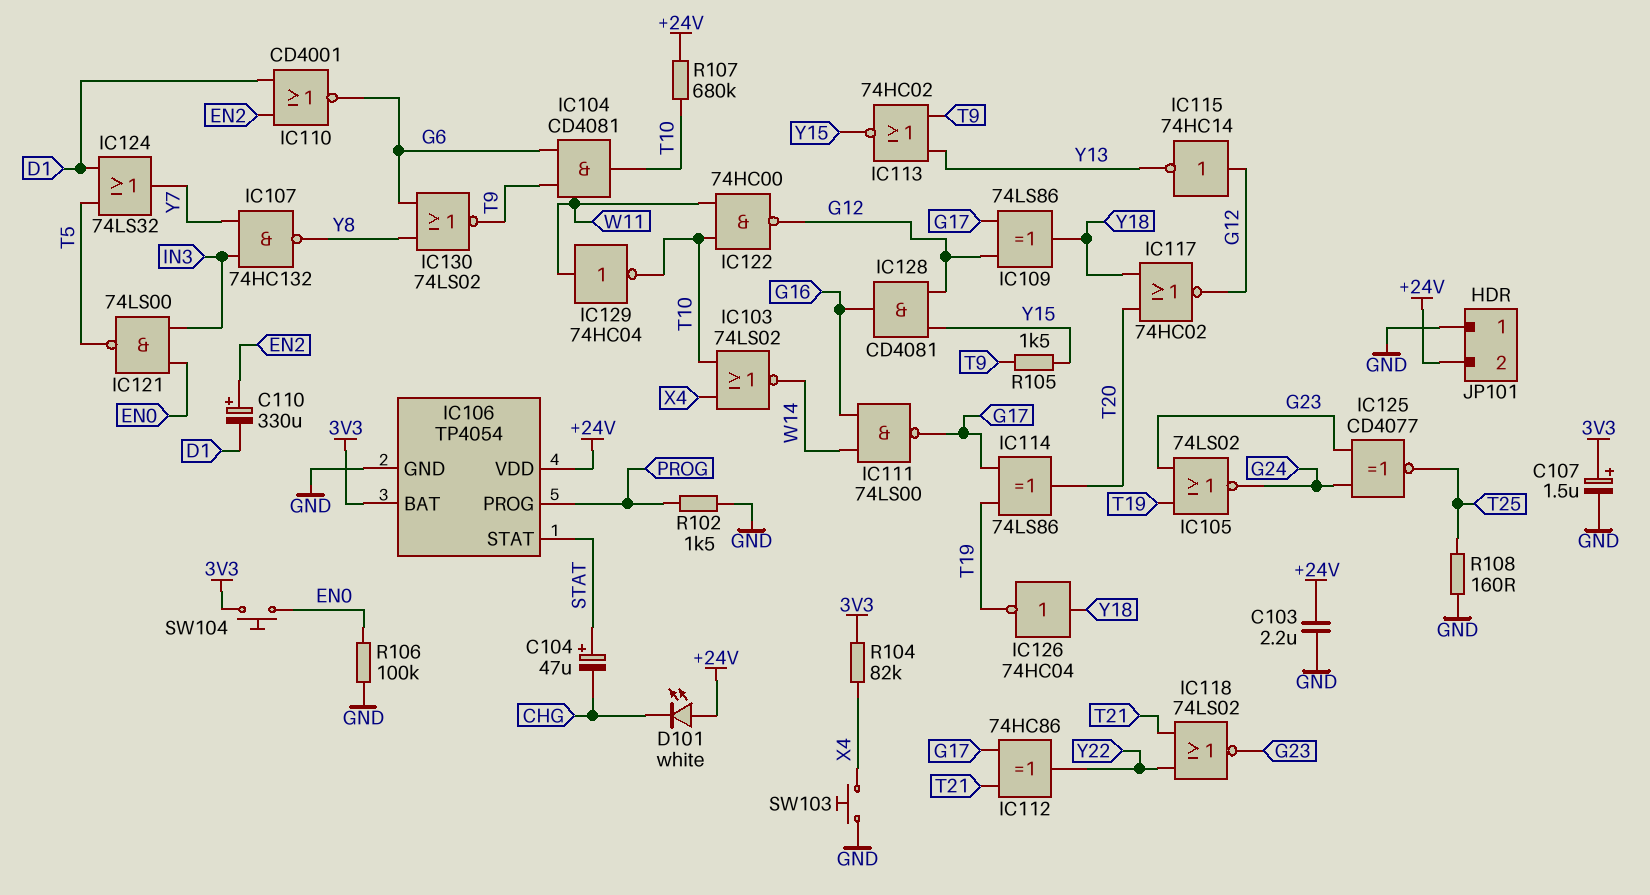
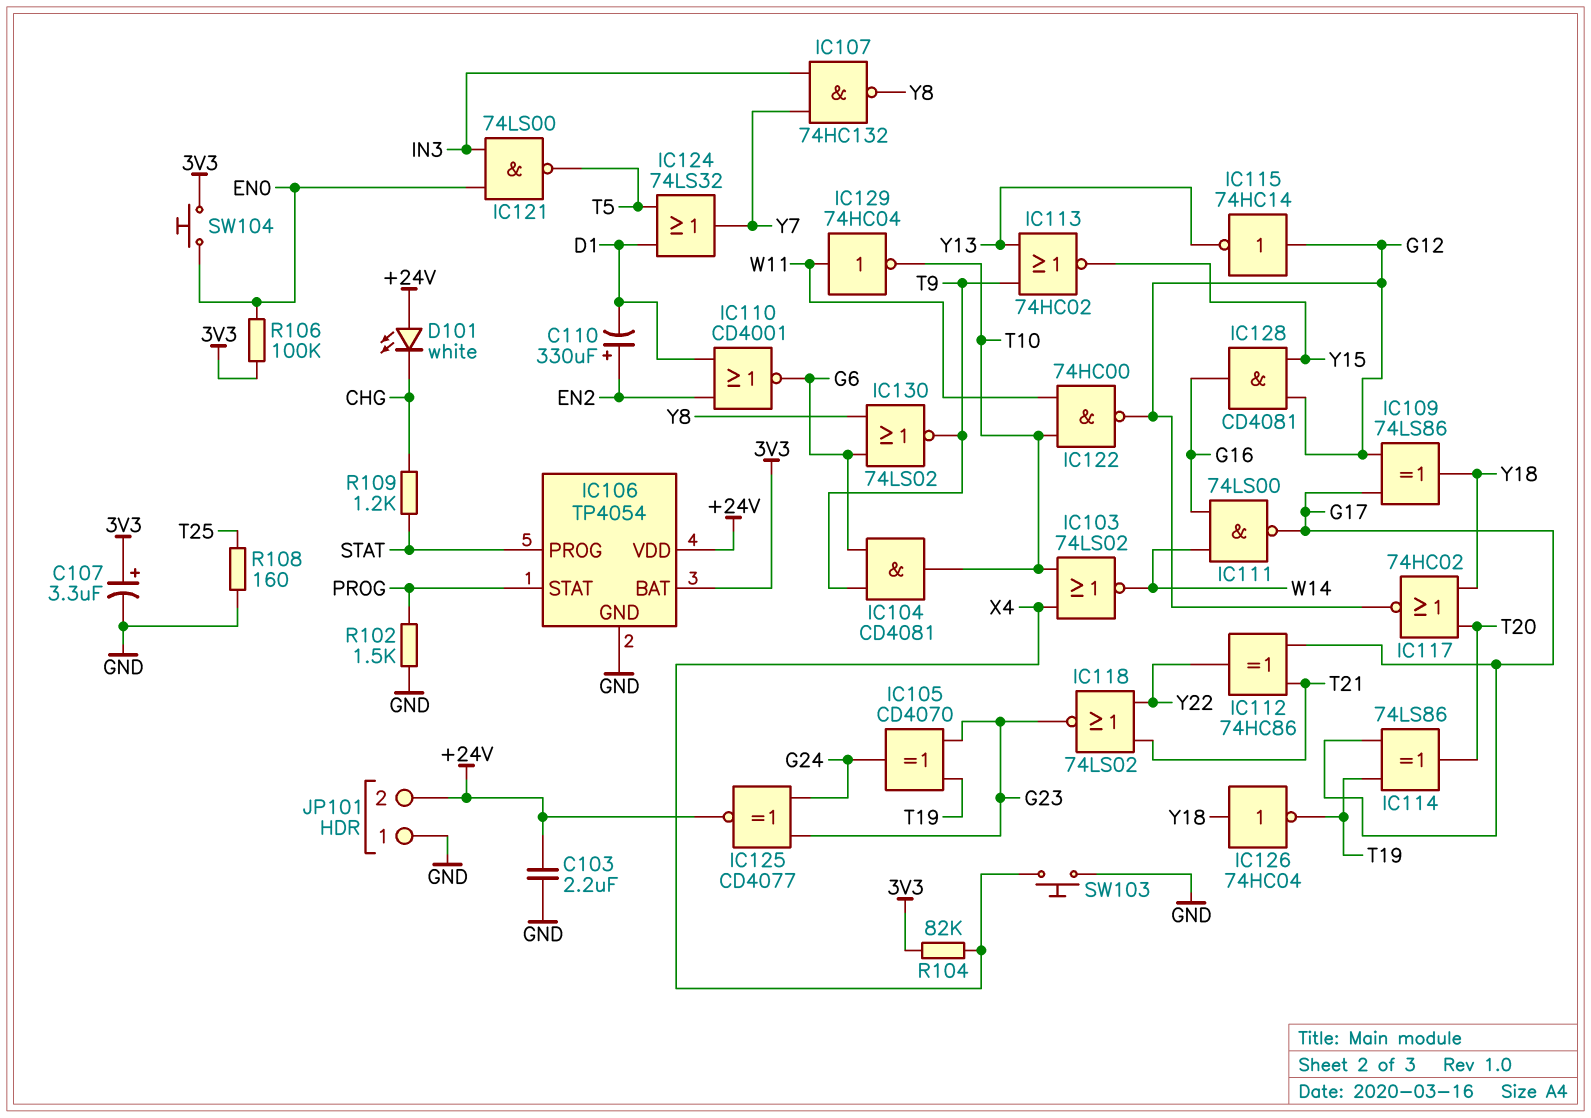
C104: 47uF (plus STAT, minus CHG) -> none
C107: 1.5uF (plus 3V3, minus GND) -> 3.3uF (plus 3V3, minus GND)
IC105: NOR 74LS02 (in G23, in T19, out G24) -> XOR CD4070 (in G23, in T19, out G24)
IC106 pin PROG: PROG -> STAT
IC106 pin STAT: STAT -> PROG
IC125: XNOR CD4077 (in G23, in G24, out T25) -> XNOR CD4077 (in G23, in G24, out +24V)
R105: 1.5k (T9, Y15) -> none
R106: 100k (EN0, GND) -> 100k (3V3, EN0)
R107: 680k (+24V, T10) -> none
R109: none -> 1.2k (CHG, STAT)

